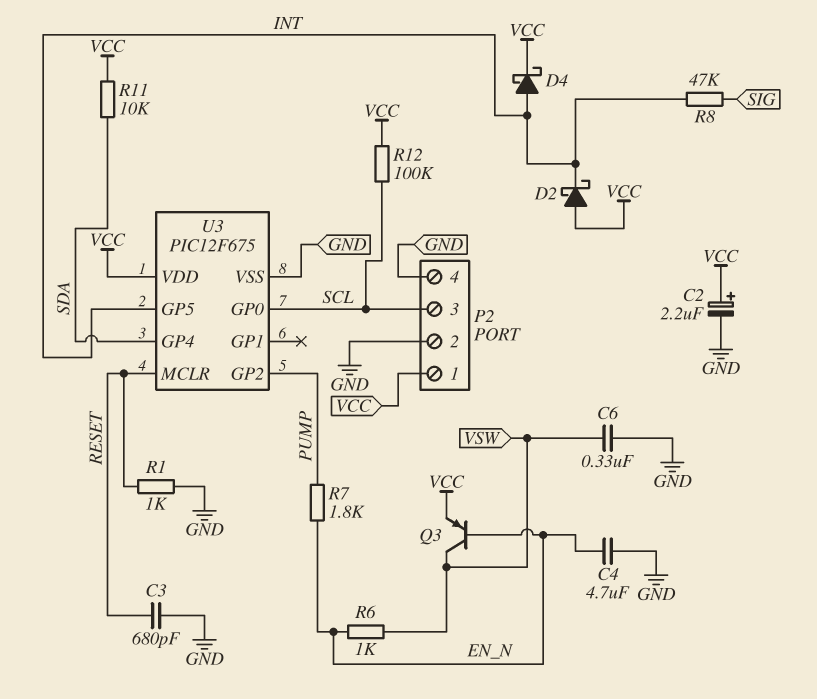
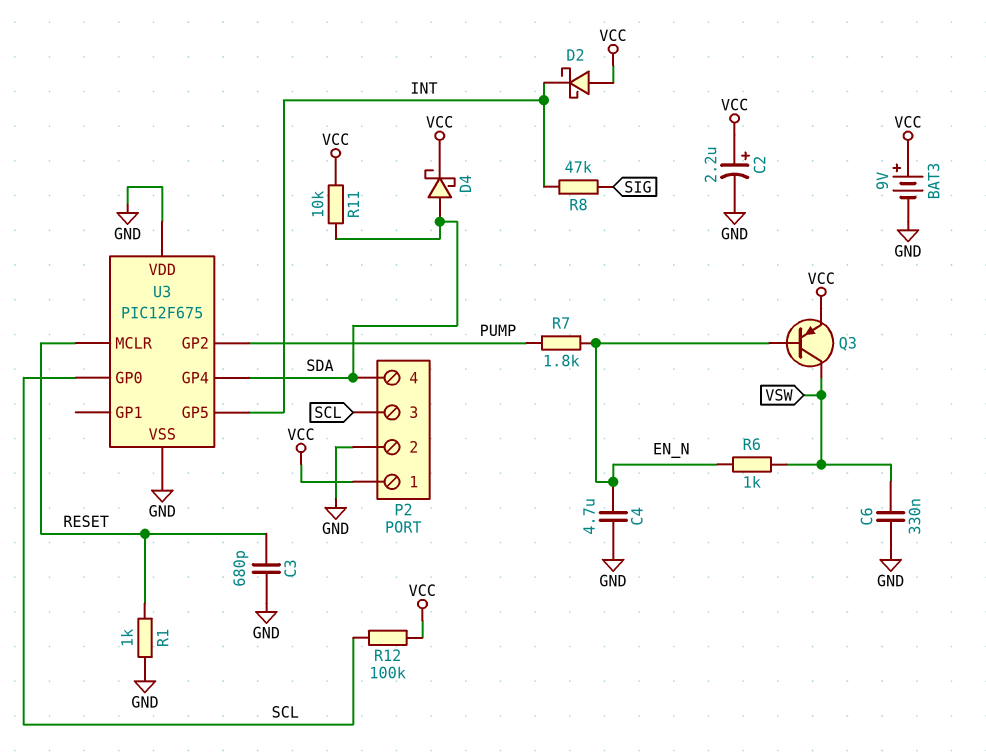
BAT3: none -> 9V (plus VCC, minus GND)
D4: schottky (A INT, K VCC) -> schottky (A SDA, K VCC)
P2 pin 4: GND -> SDA
U3 pin VDD: VCC -> GND

